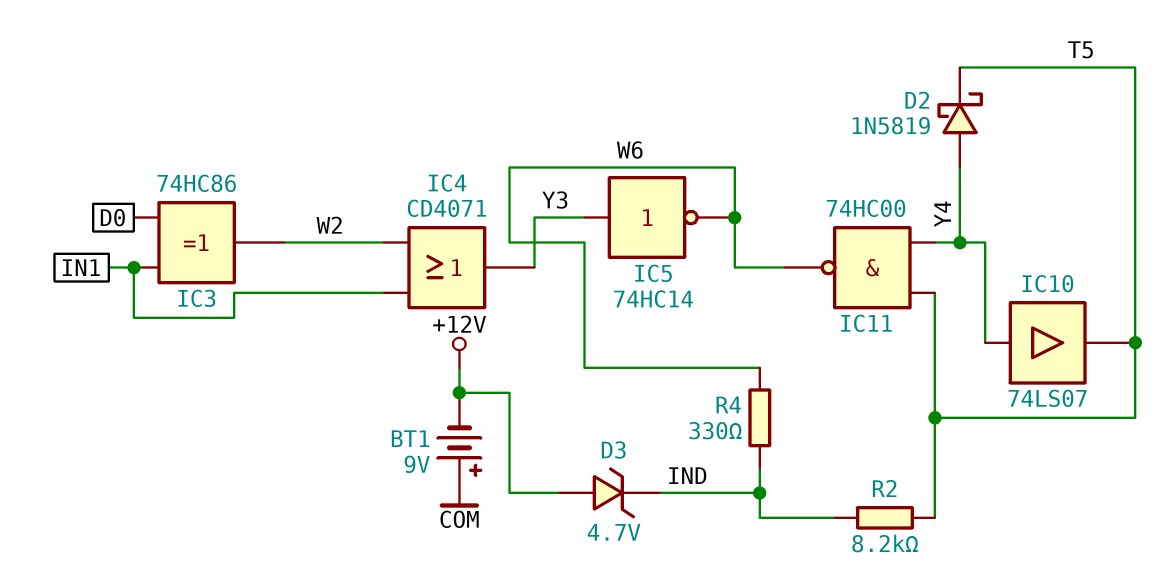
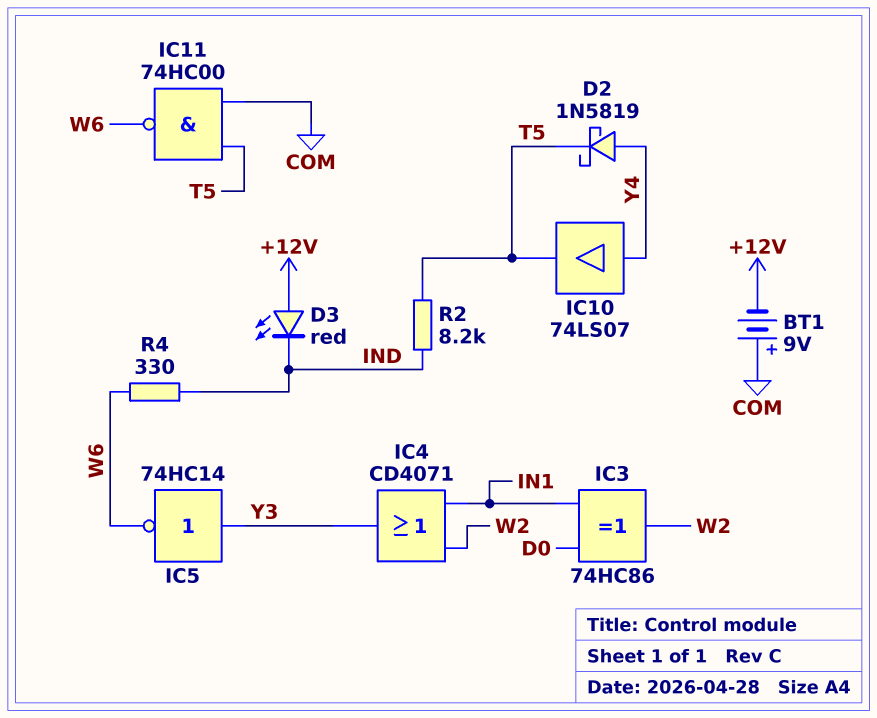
D3: zener 4.7V (A +12V, K IND) -> LED red (A +12V, K IND)
IC11: NAND 74HC00 (in T5, in Y4, out W6) -> NAND 74HC00 (in COM, in T5, out W6)

